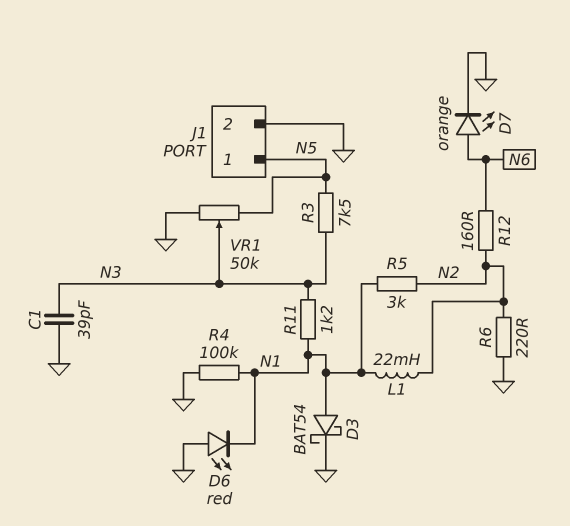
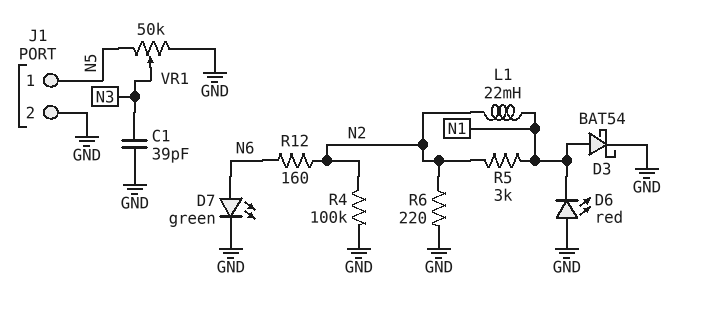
D7: LED orange (A N6, K GND) -> LED green (A N6, K GND)
R3: 7.5k (N3, N5) -> none
R4: 100k (GND, N1) -> 100k (GND, N2)
R11: 1.2k (N1, N3) -> none

